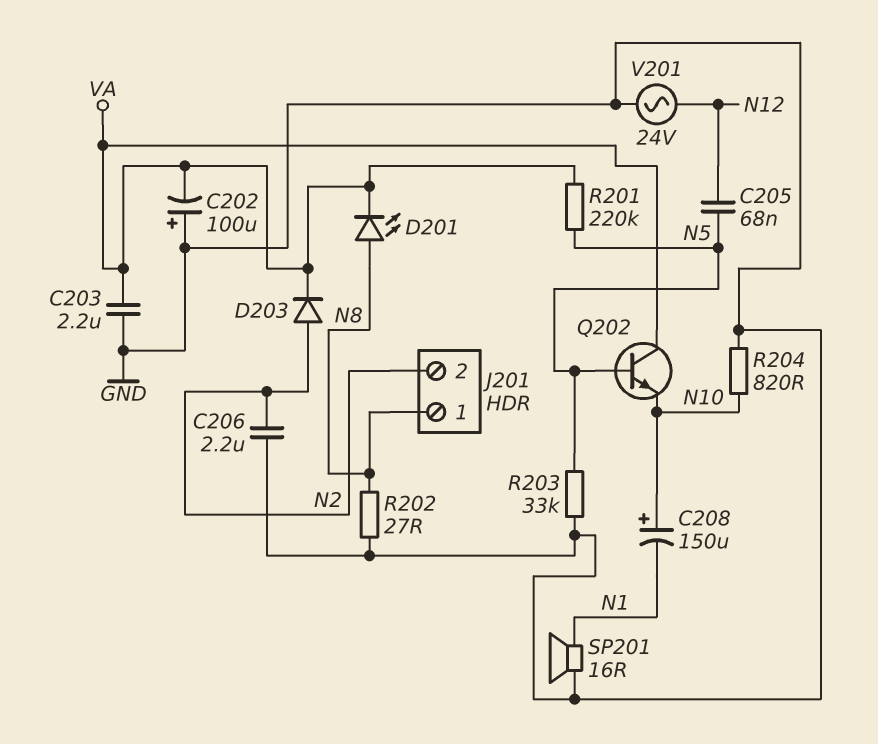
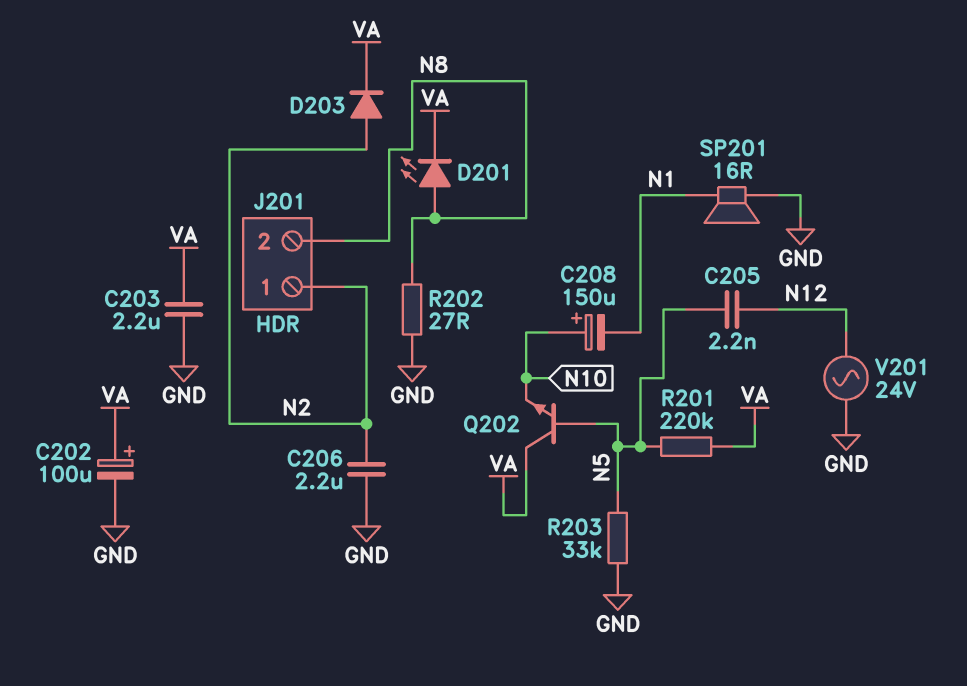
C202: 100uF (plus GND, minus VA) -> 100uF (plus VA, minus GND)
C205: 68nF (N5, N12) -> 2.2nF (N5, N12)
J201 pin 1: N8 -> N2
J201 pin 2: N2 -> N8
R204: 820 (GND, N10) -> none

